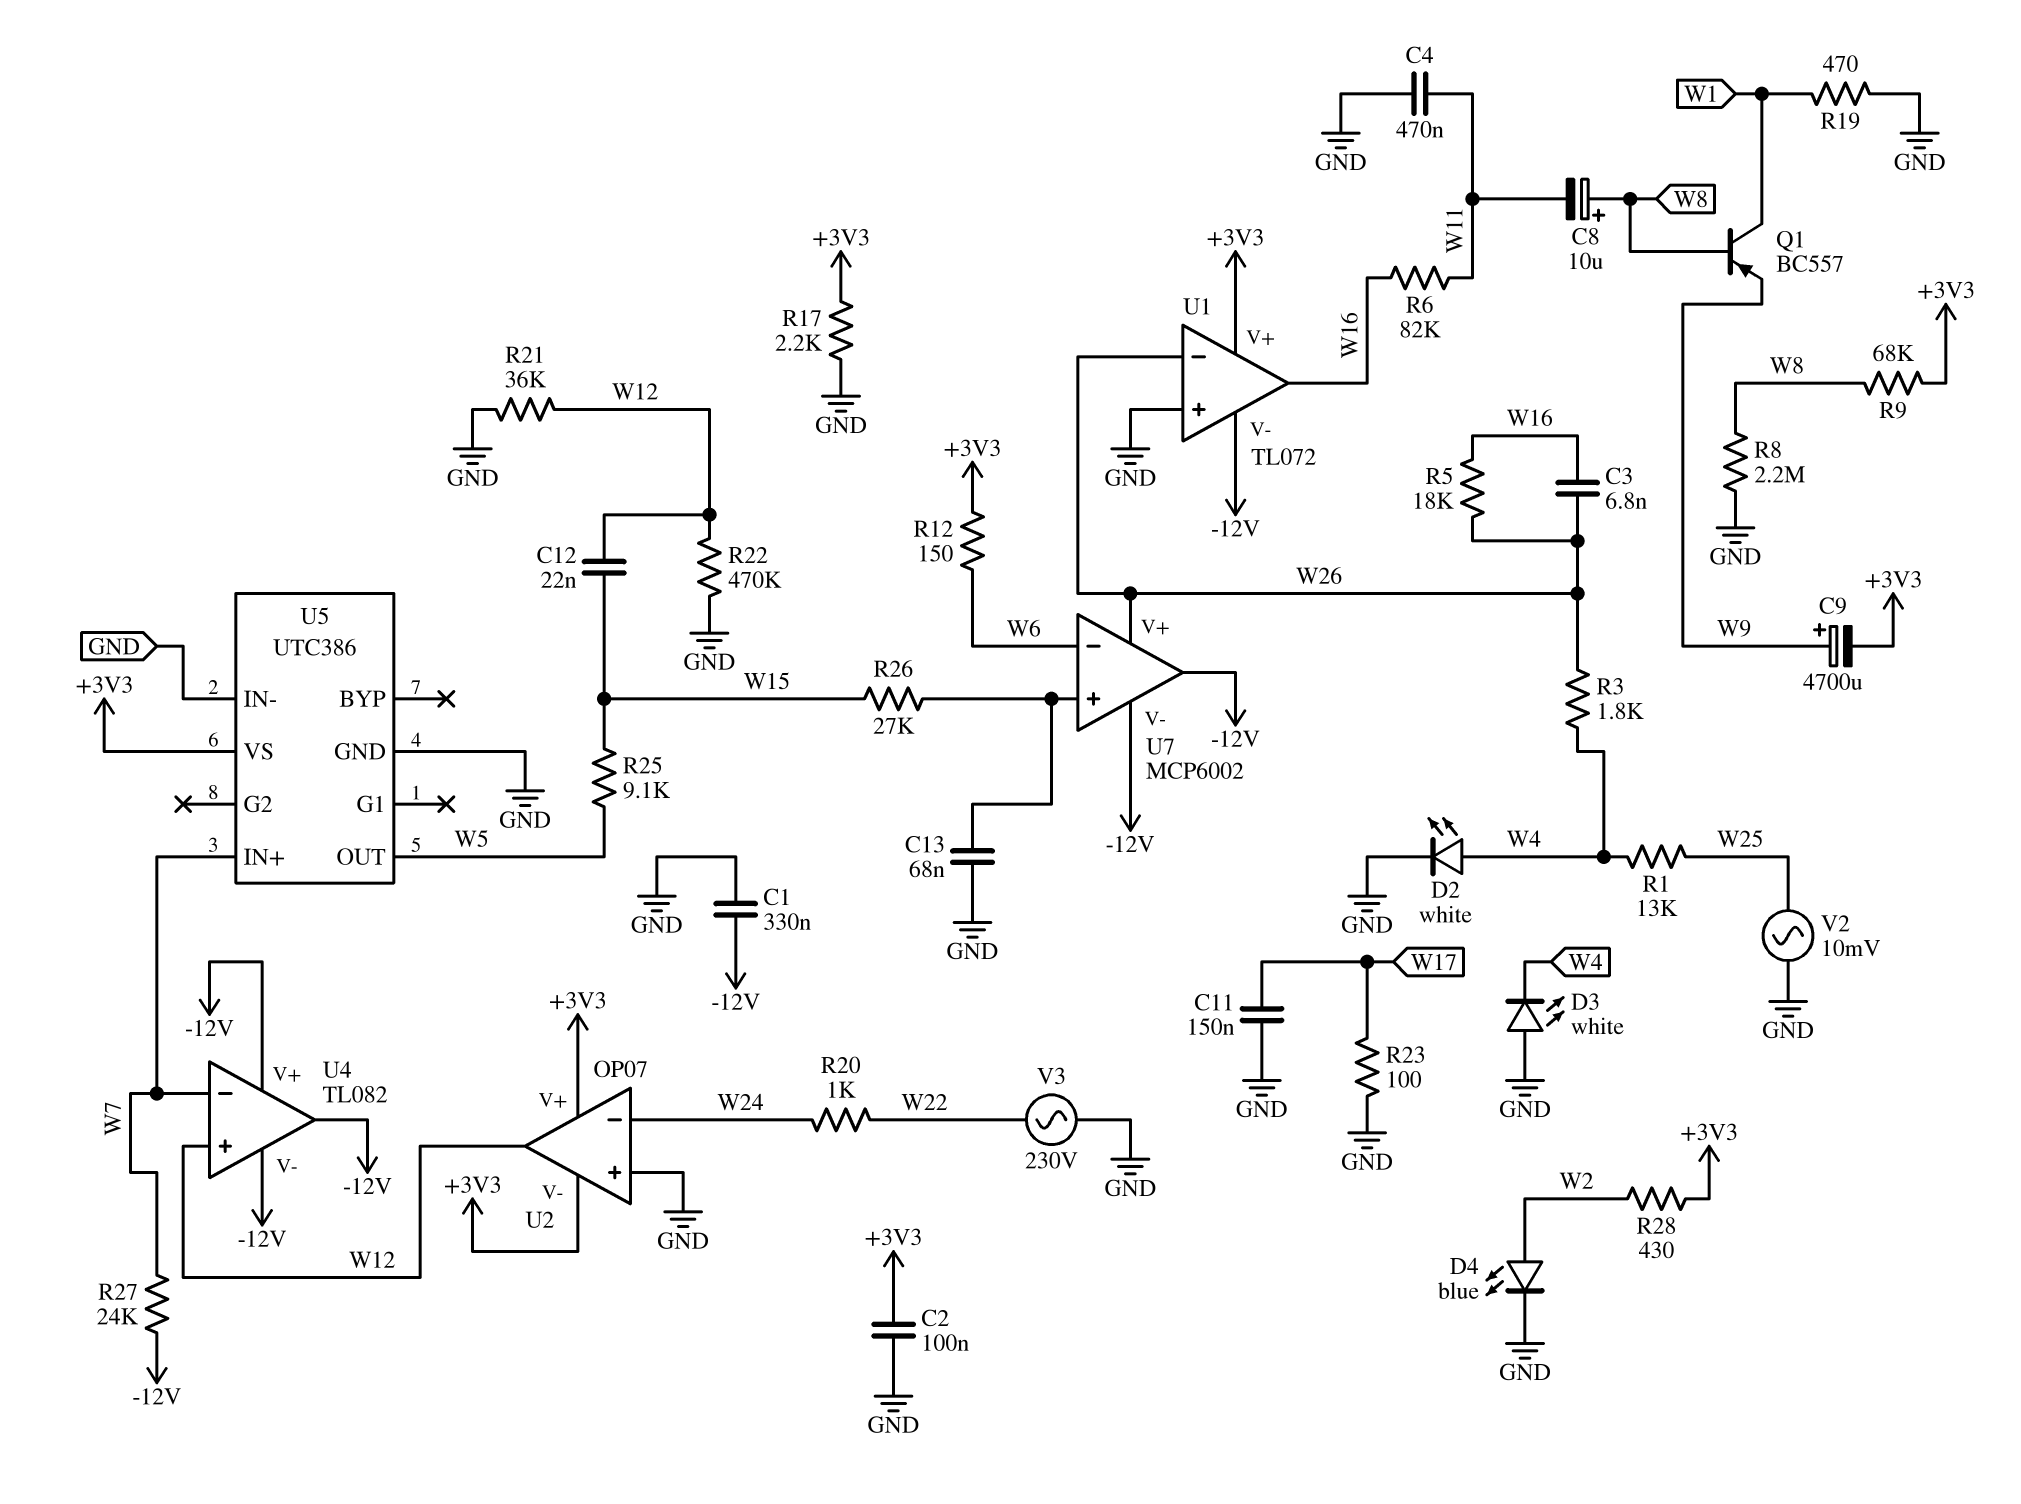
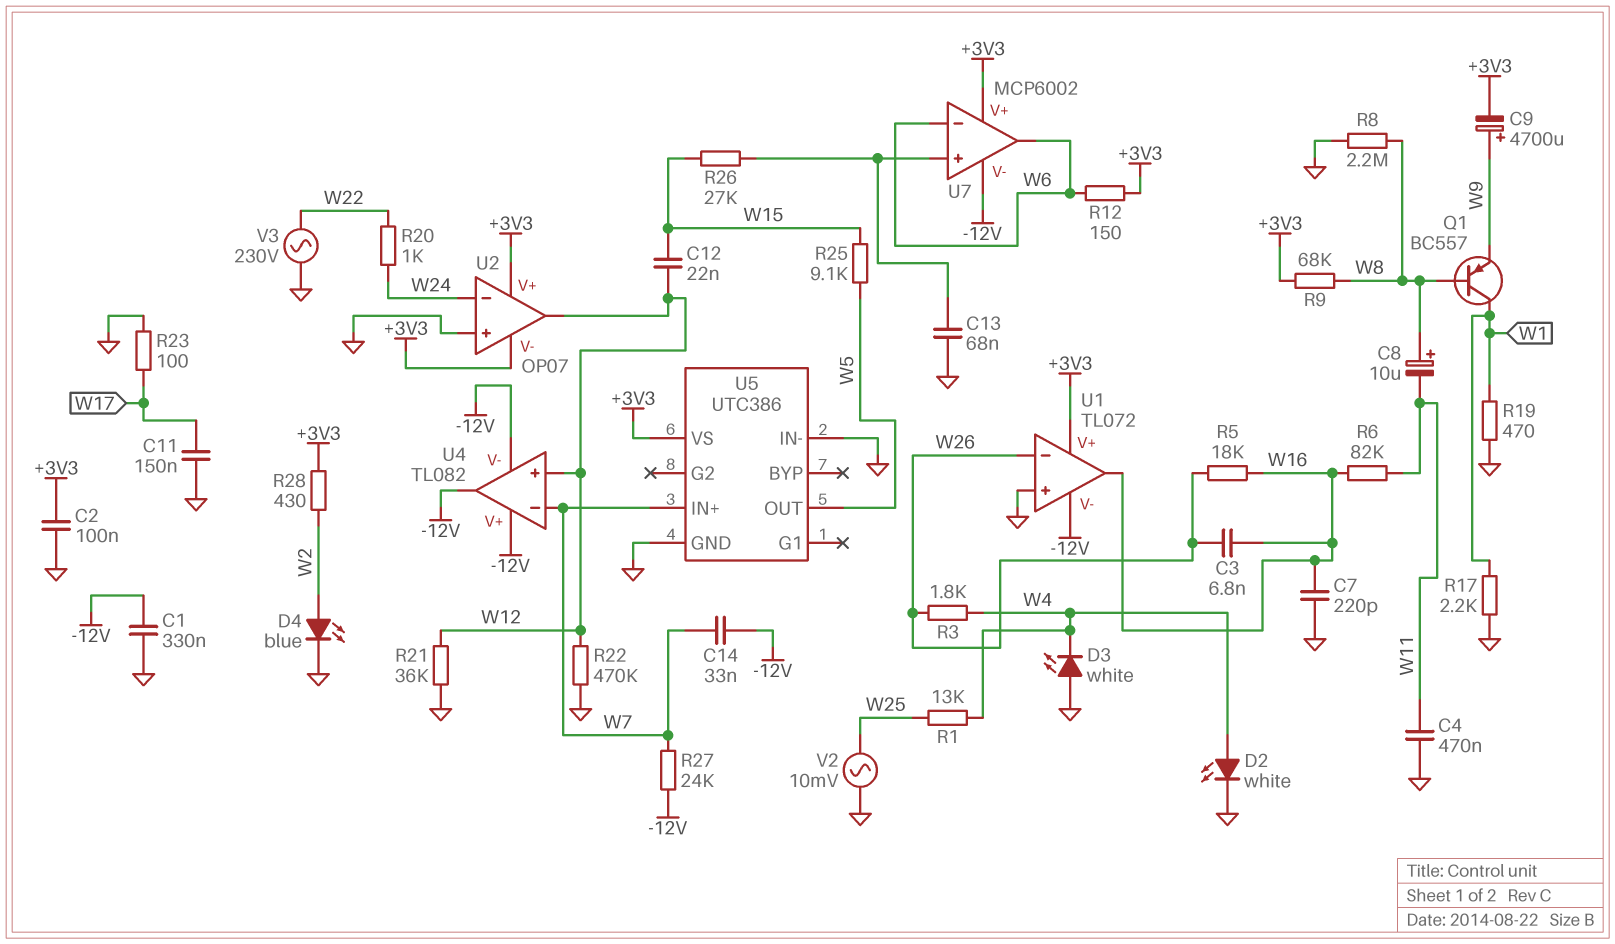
C7: none -> 220pF (GND, W16)
C14: none -> 33nF (-12V, W7)
R17: 2.2k (+3V3, GND) -> 2.2k (GND, W1)
U7 pin V+: W26 -> +3V3
U7 pin out: -12V -> W6

